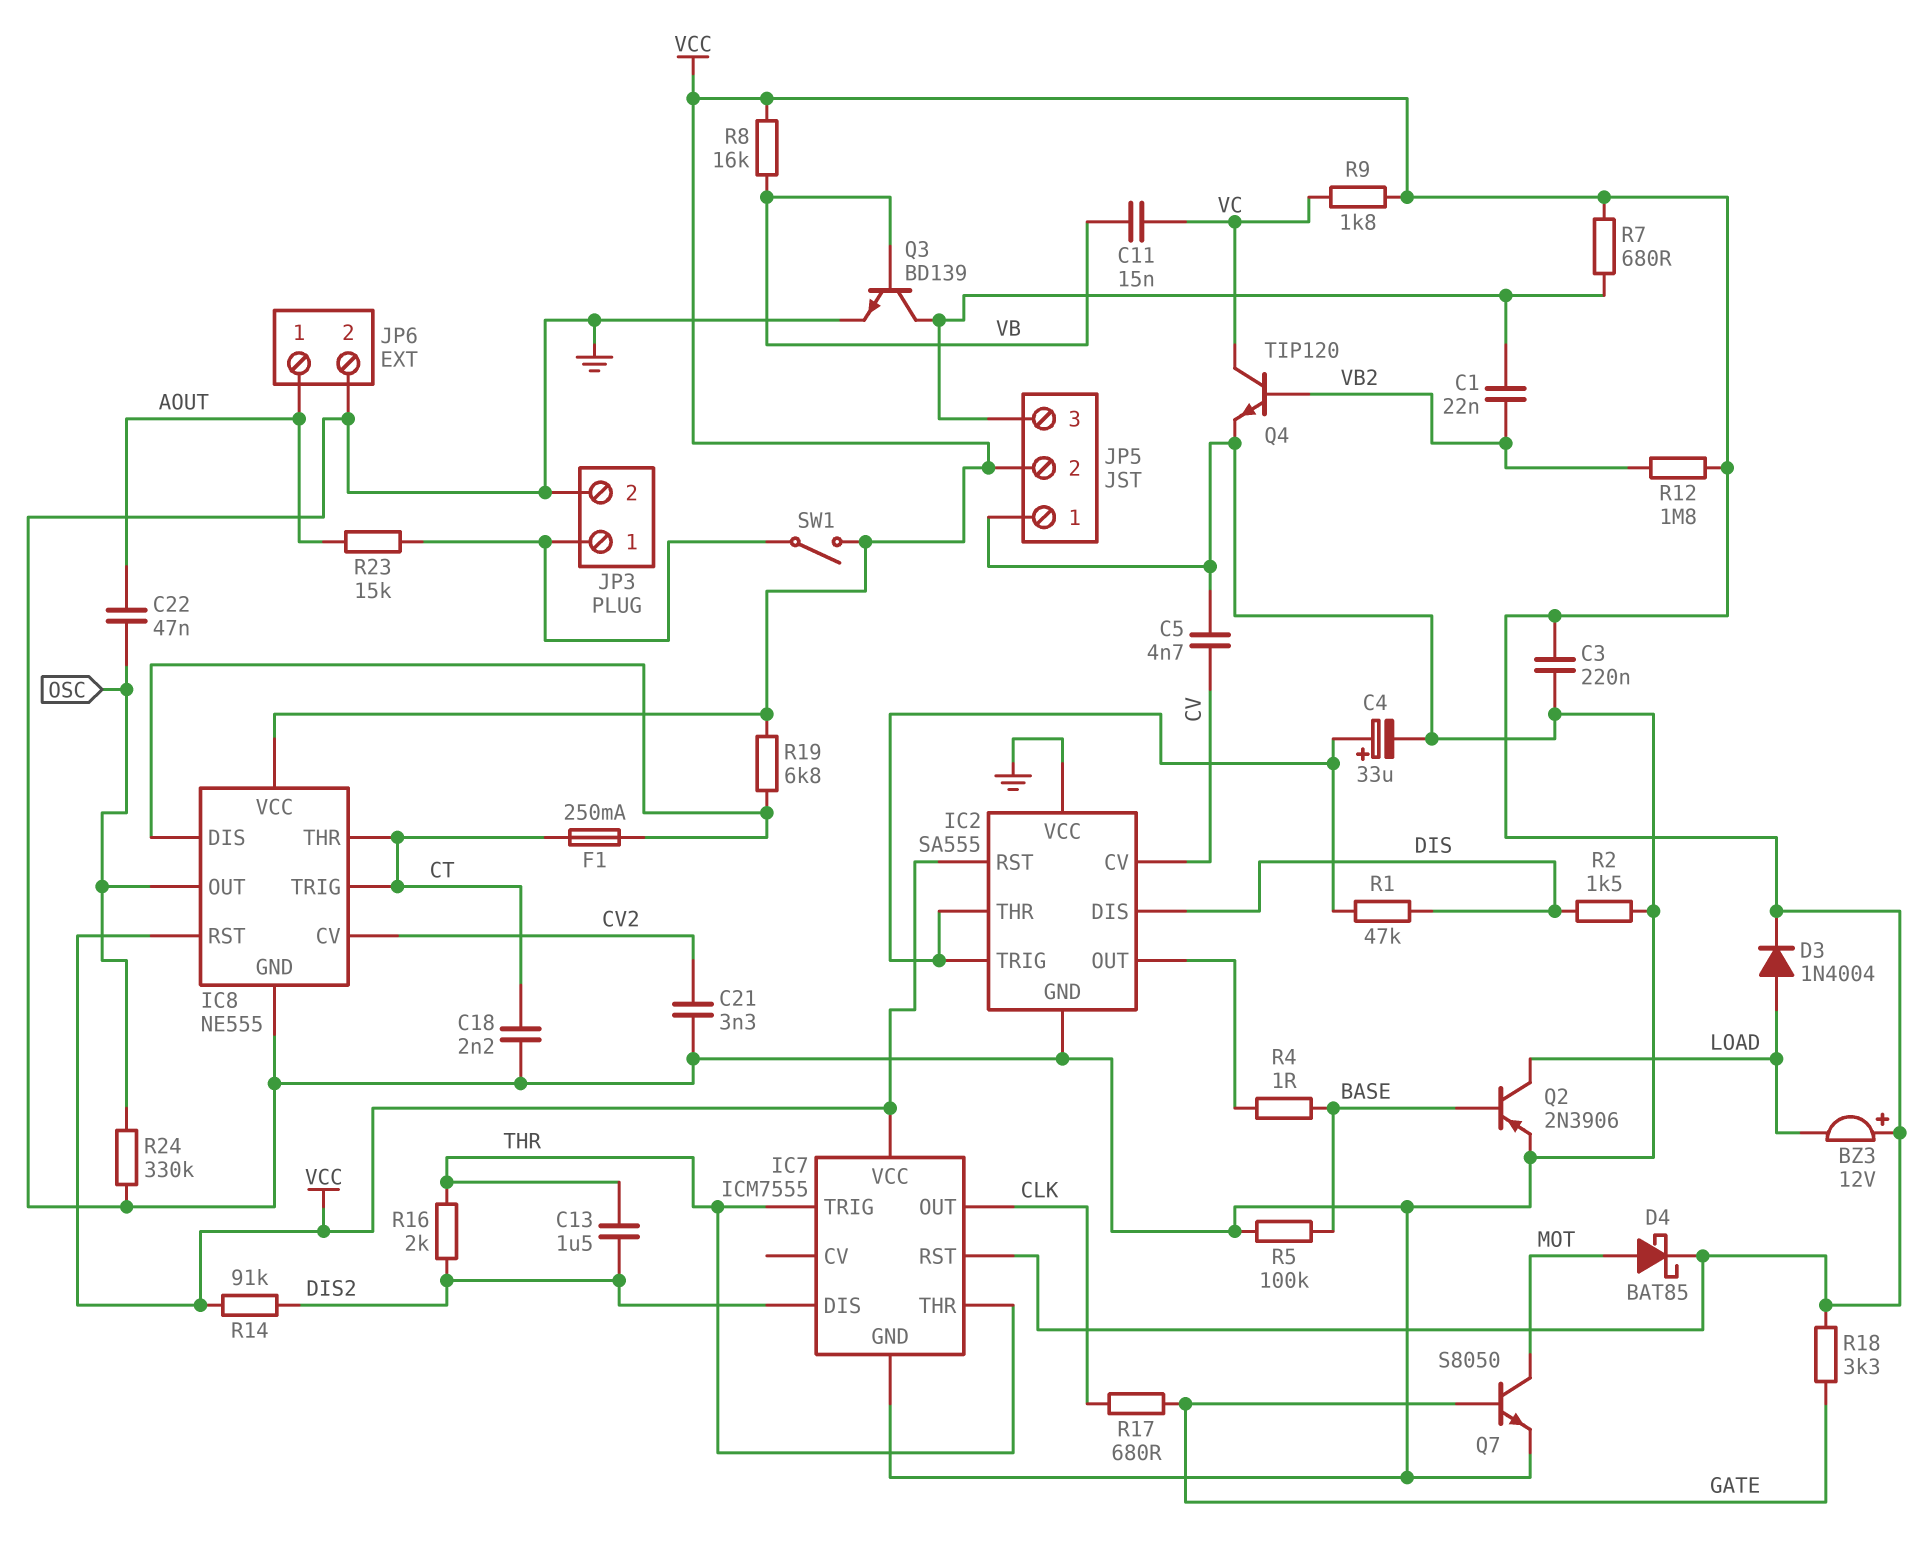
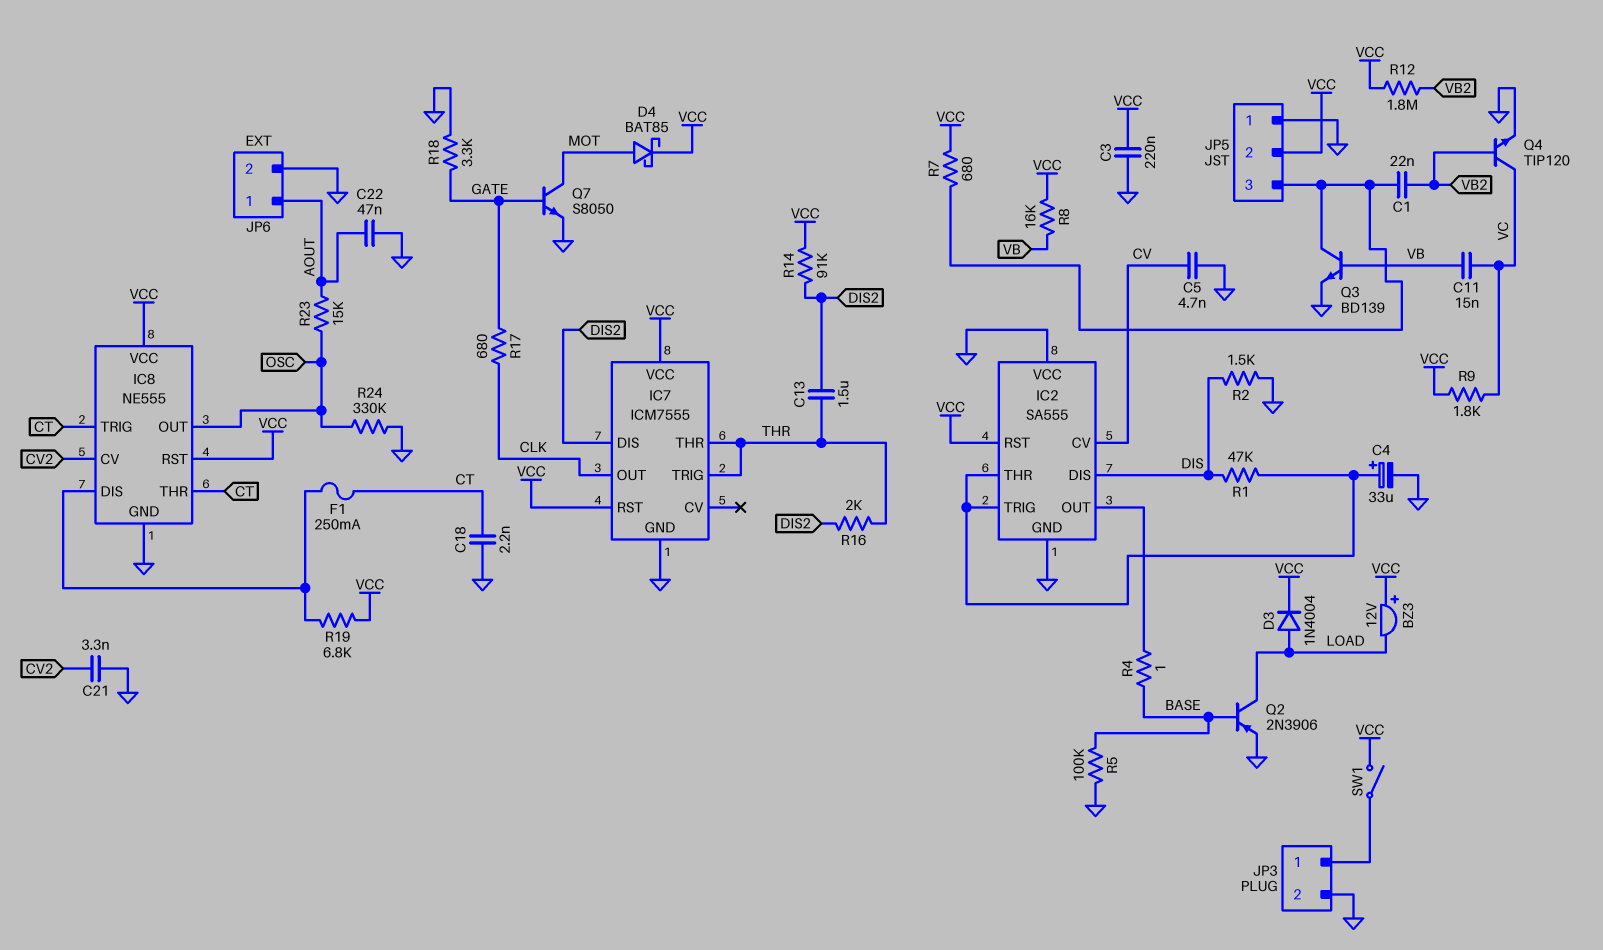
C22: 47nF (AOUT, OSC) -> 47nF (AOUT, GND)
R18: 3.3k (GATE, VCC) -> 3.3k (GATE, GND)
R23: 15k (AOUT, JP3/1) -> 15k (AOUT, OSC)

